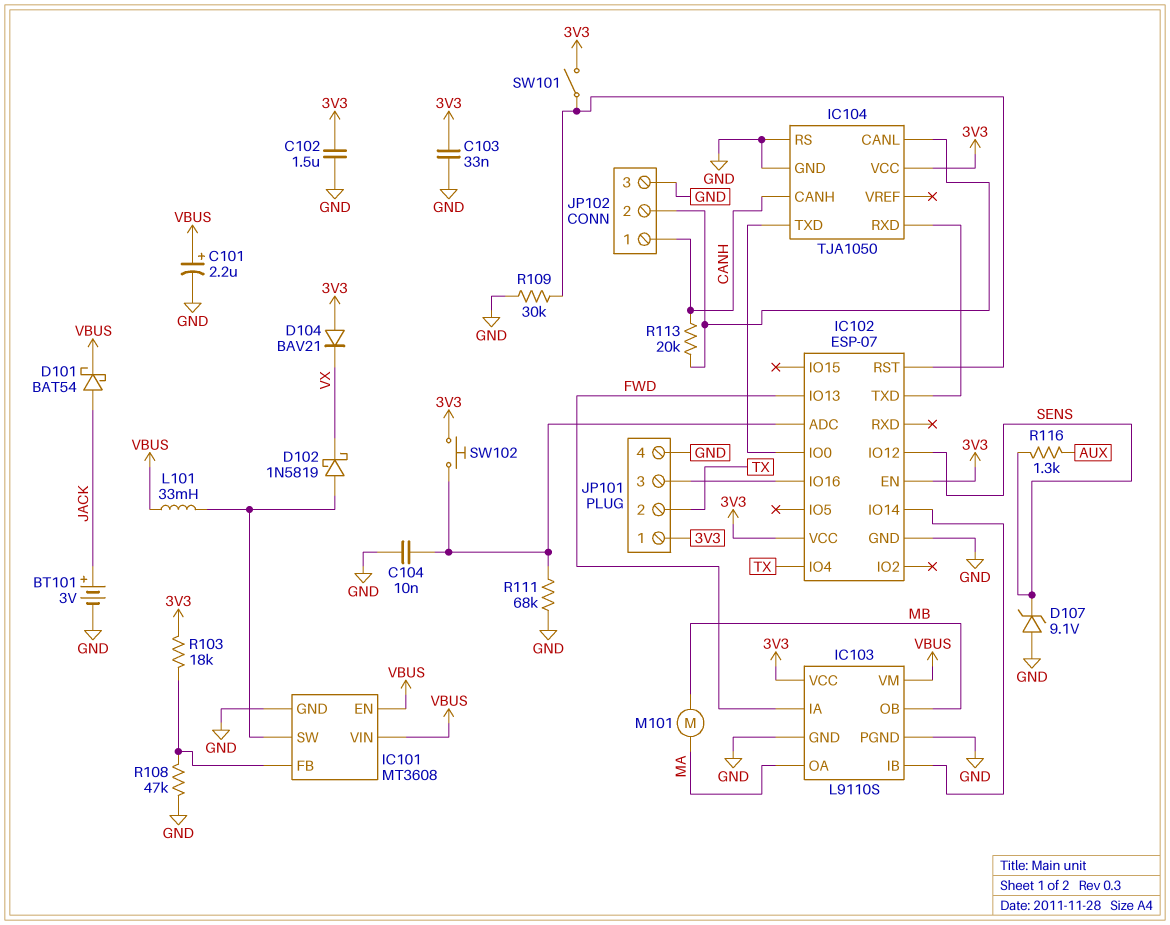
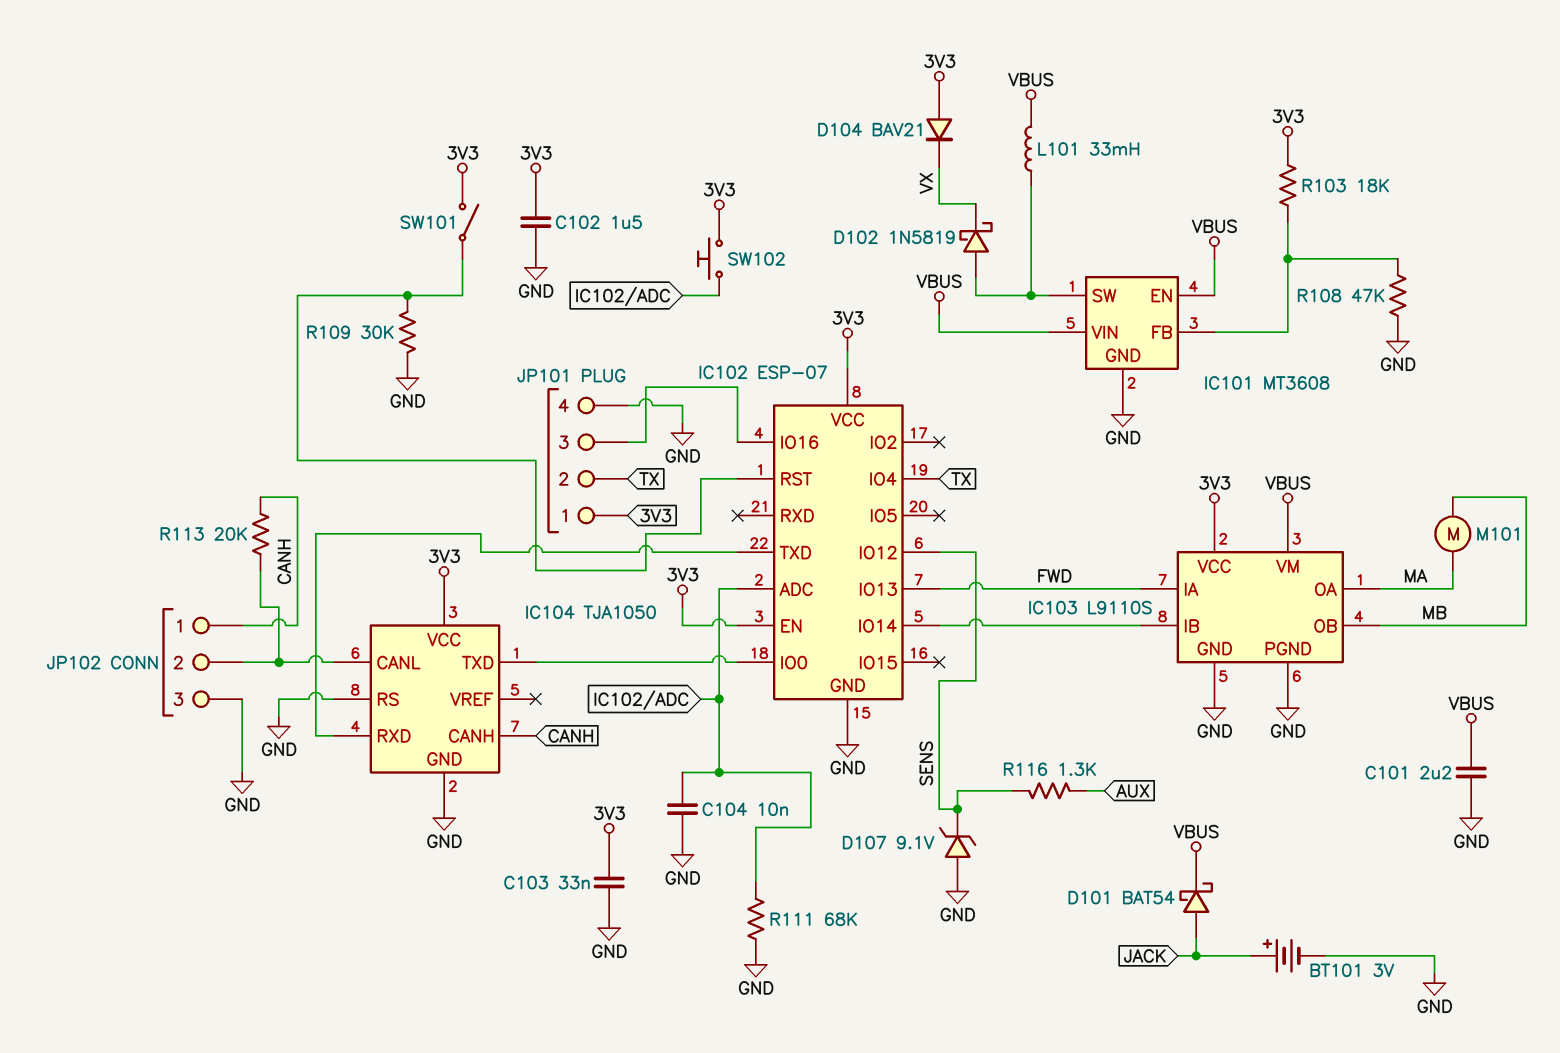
C101: 2.2uF (plus VBUS, minus GND) -> 2.2uF (GND, VBUS)

